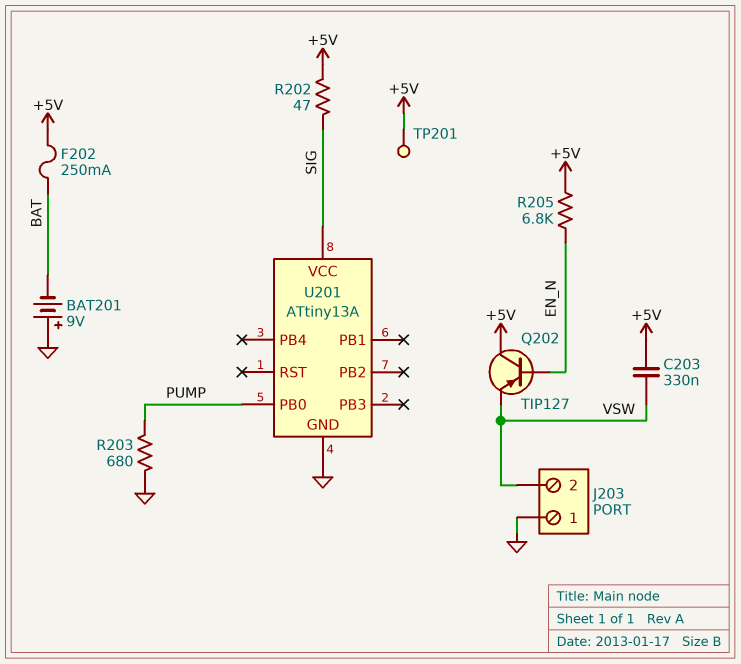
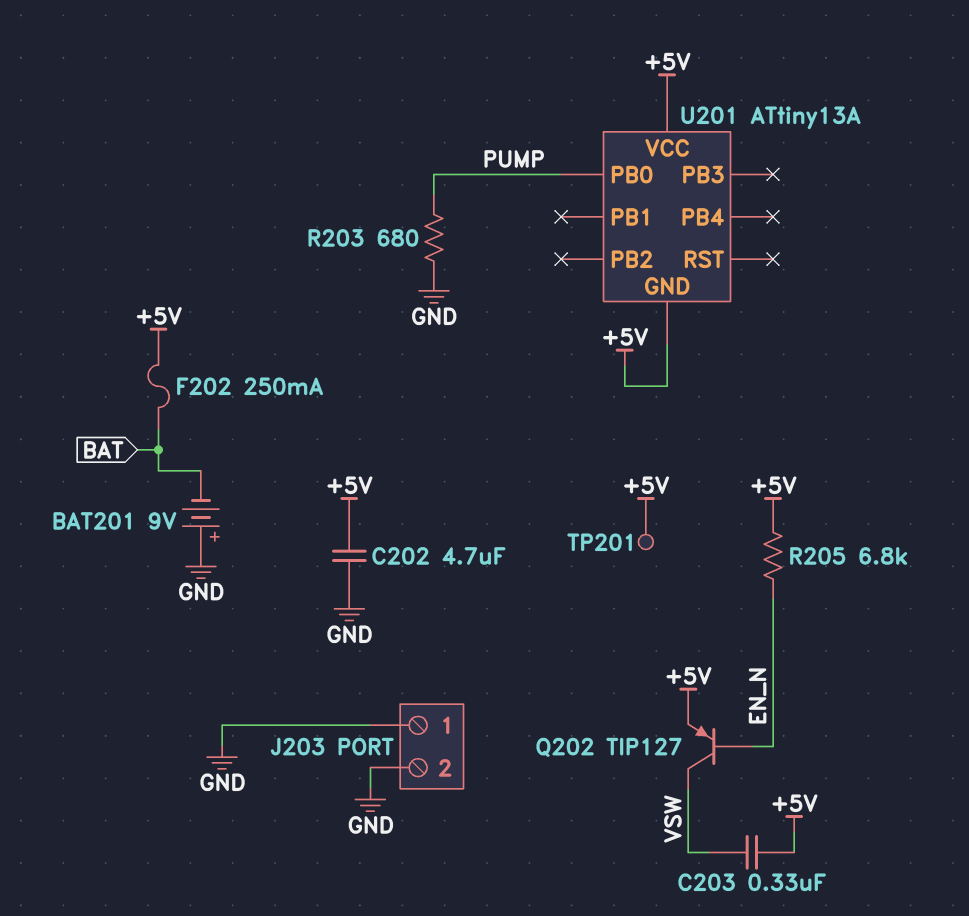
C202: none -> 4.7uF (+5V, GND)
J203 pin 2: VSW -> GND
Q202: PNP TIP127 (B EN_N, C +5V, E VSW) -> PNP TIP127 (B EN_N, C VSW, E +5V)
R202: 47 (+5V, SIG) -> none
U201 pin GND: GND -> +5V
U201 pin VCC: SIG -> +5V

